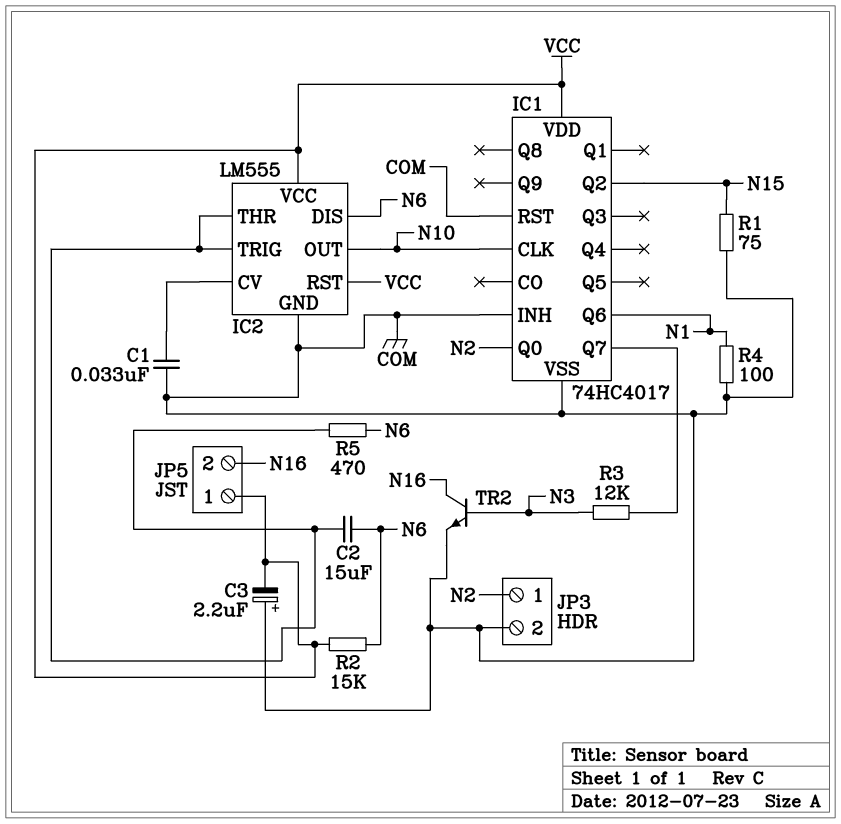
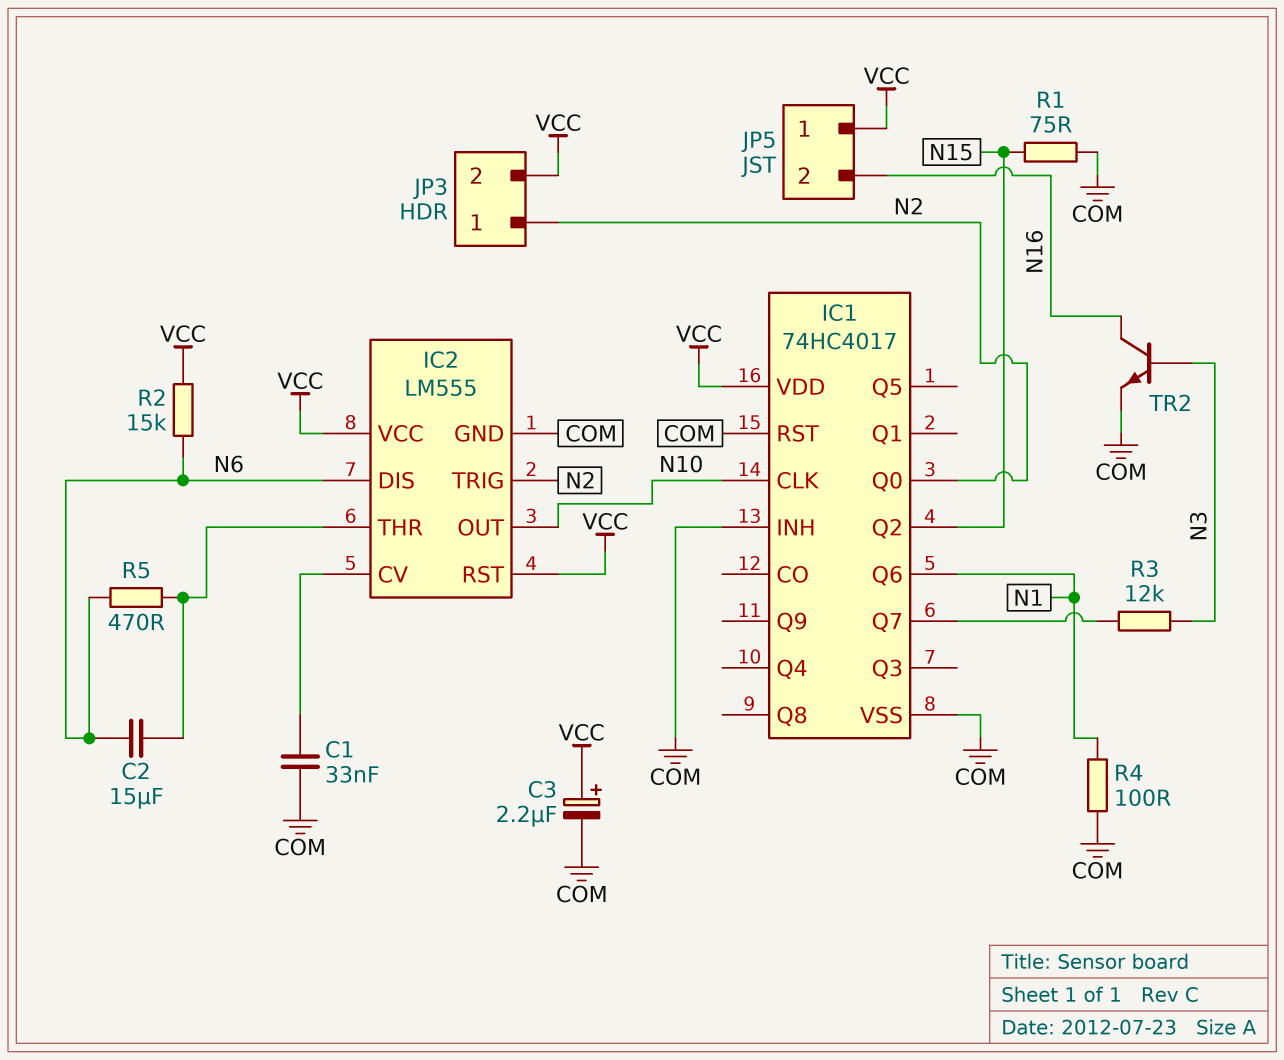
C3: 2.2uF (plus COM, minus VCC) -> 2.2uF (plus VCC, minus COM)
IC2 pin TRIG: IC2/THR -> N2
JP3 pin 2: COM -> VCC

